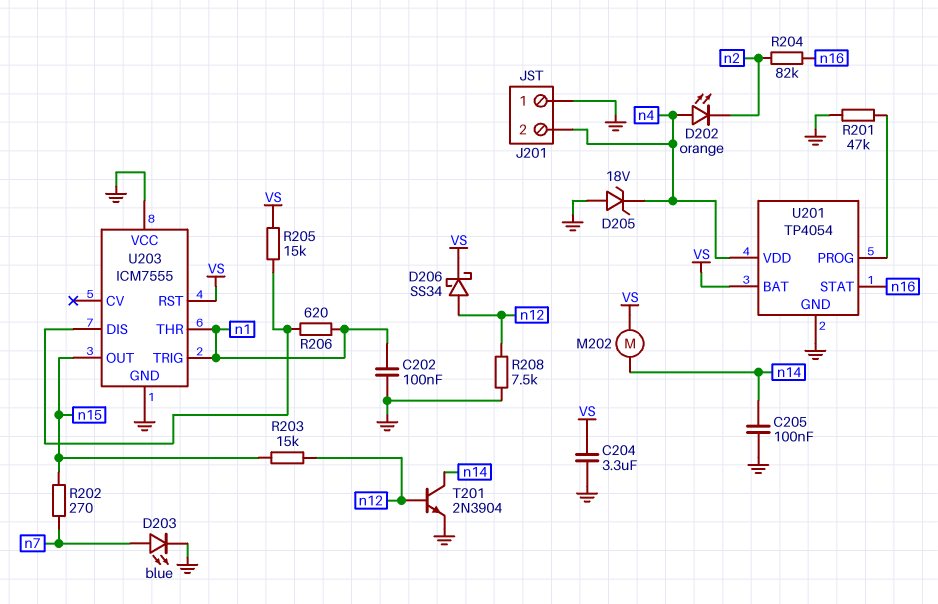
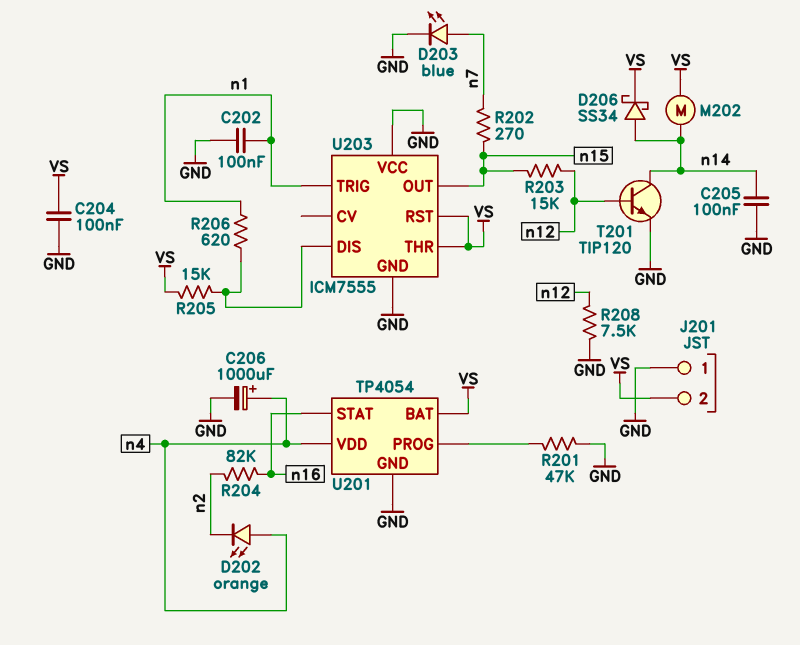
C204: 3.3uF (GND, VS) -> 100nF (GND, VS)
C206: none -> 1000uF (plus n4, minus GND)
D205: zener 18V (A GND, K n4) -> none
D206: schottky SS34 (A n12, K VS) -> schottky SS34 (A n14, K VS)
J201 pin 2: n4 -> VS
T201: NPN 2N3904 (B n12, C n14, E GND) -> NPN TIP120 (B n12, C n14, E GND)
U203 pin THR: n1 -> VS

